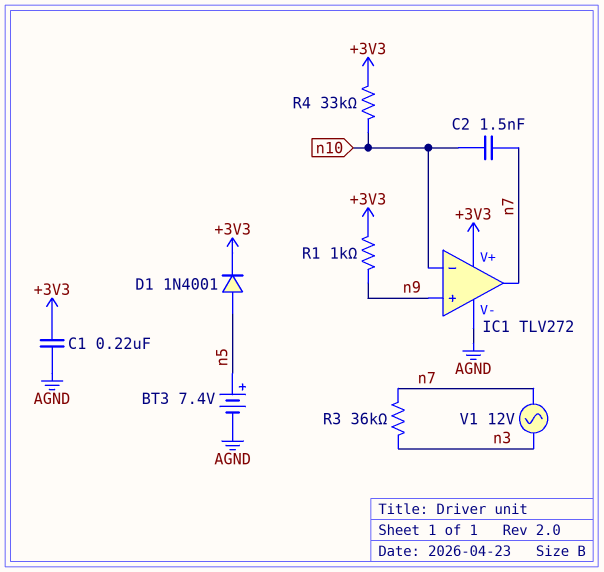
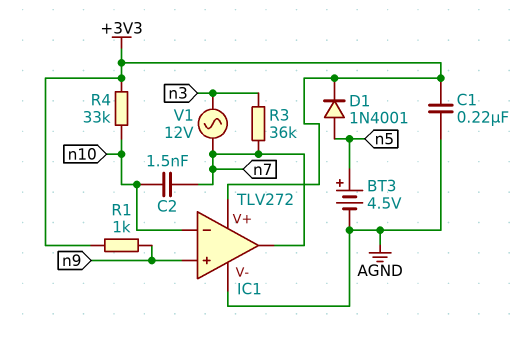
BT3: 7.4V (plus n5, minus AGND) -> 4.5V (plus n5, minus AGND)

